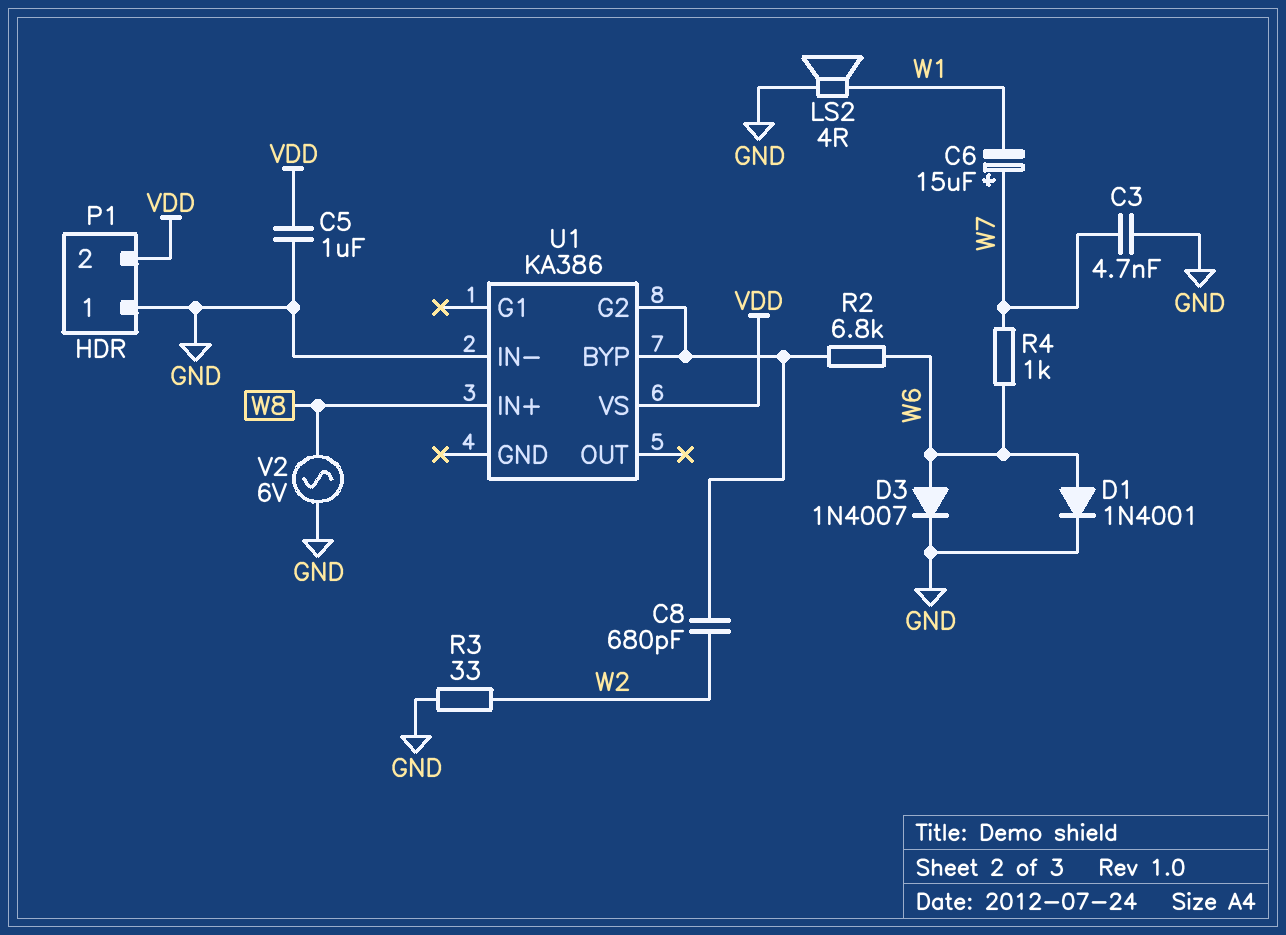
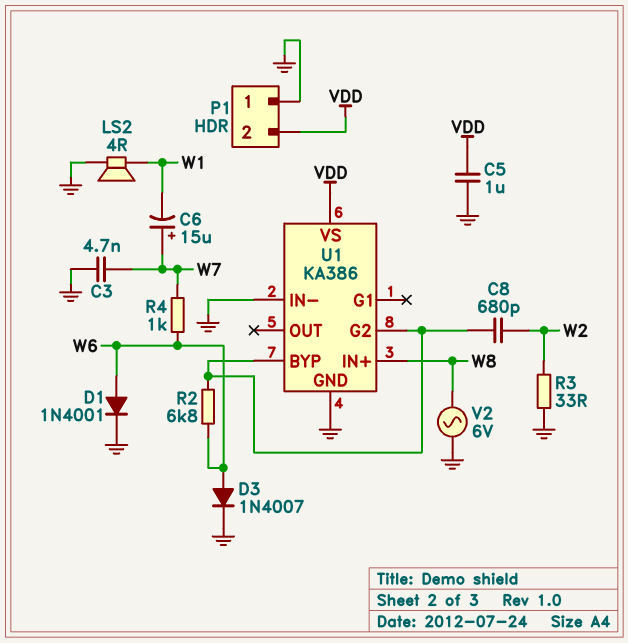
U1 pin GND: none -> GND

